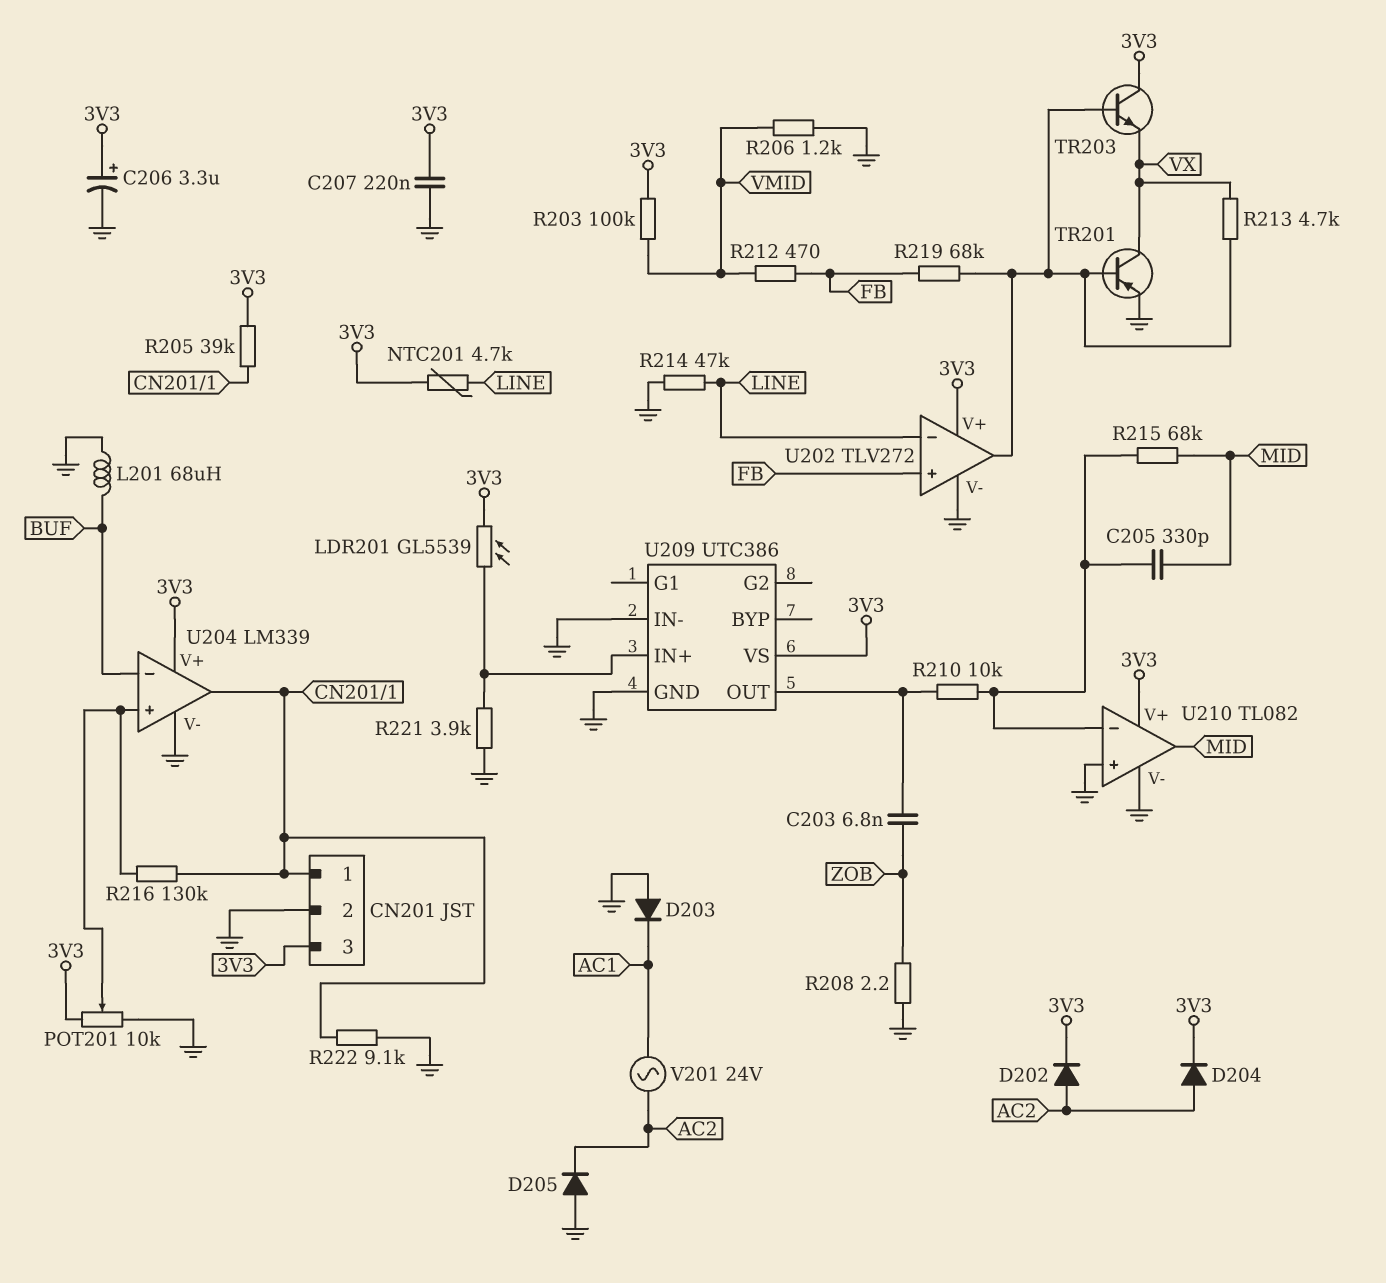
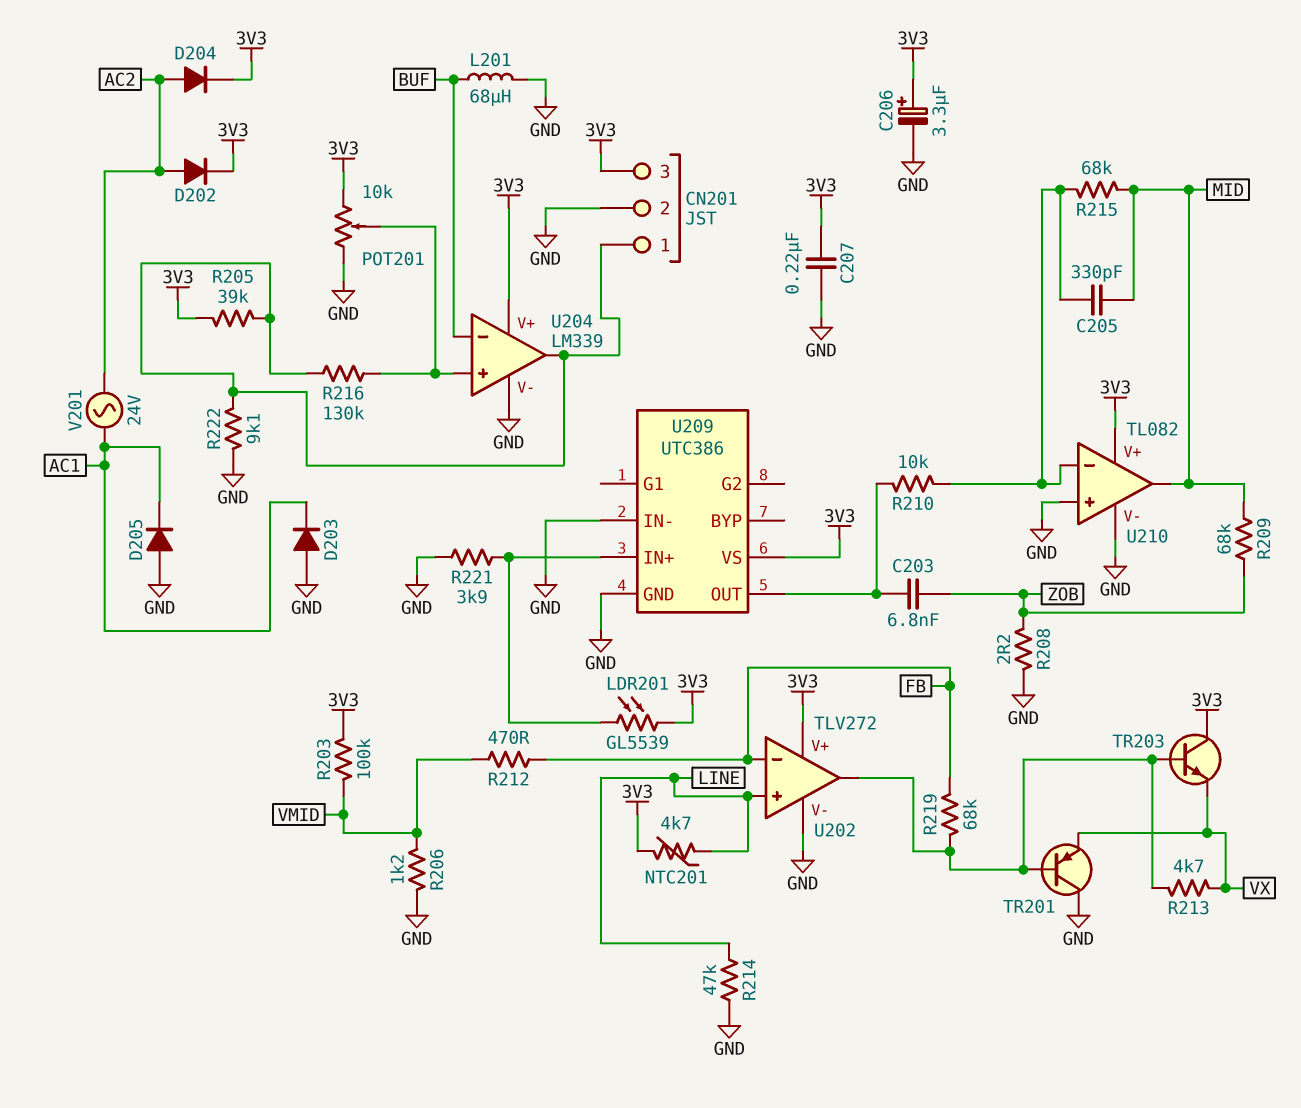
D205: diode (A GND, K AC2) -> diode (A GND, K AC1)
R209: none -> 68k (MID, ZOB)
TR201: PNP (B U202/out, C VX, E GND) -> PNP (B U202/out, C GND, E VX)
U202 pin in+: FB -> LINE
U202 pin in-: LINE -> FB

